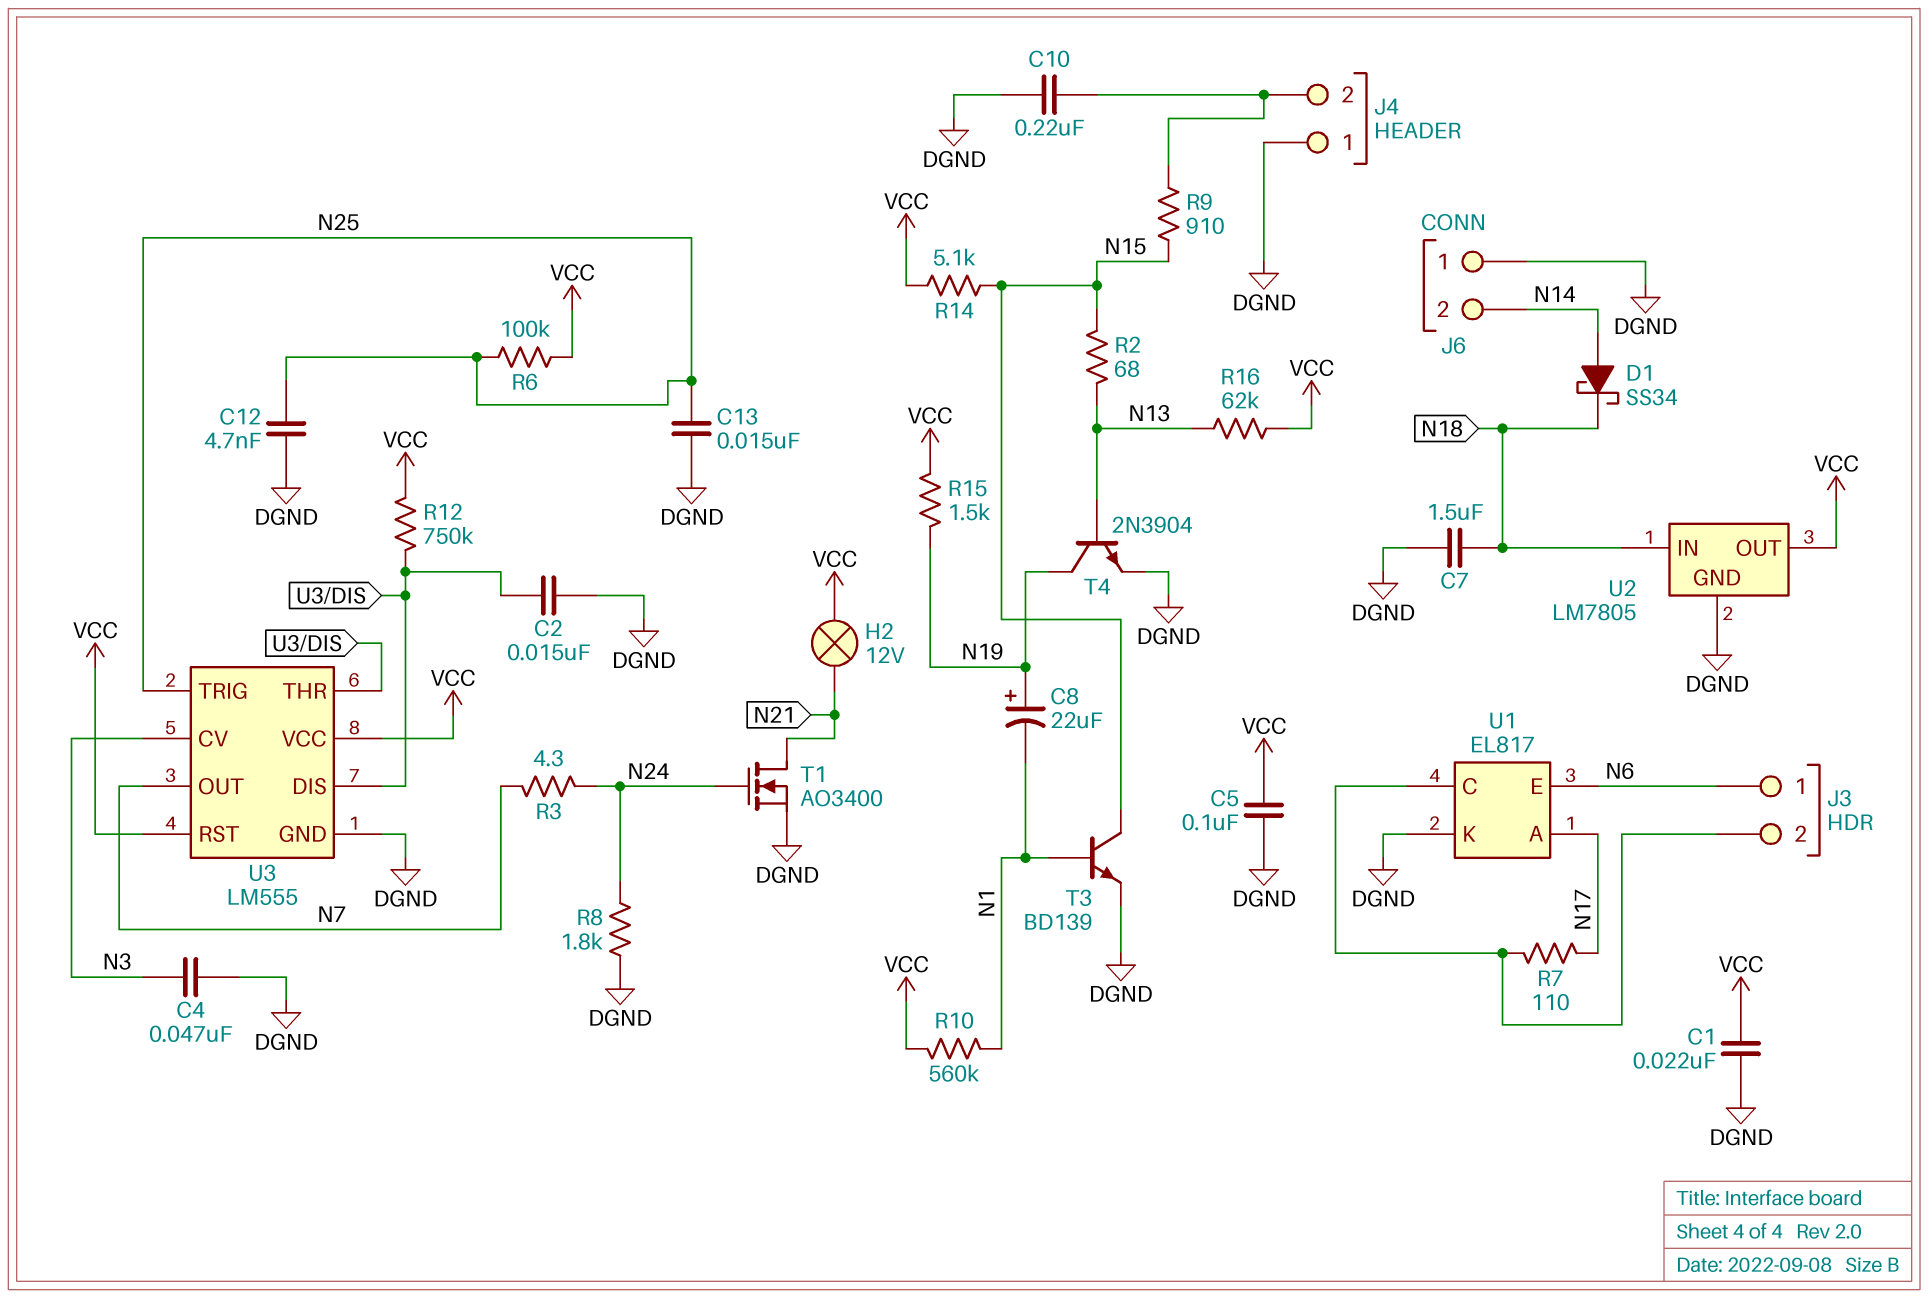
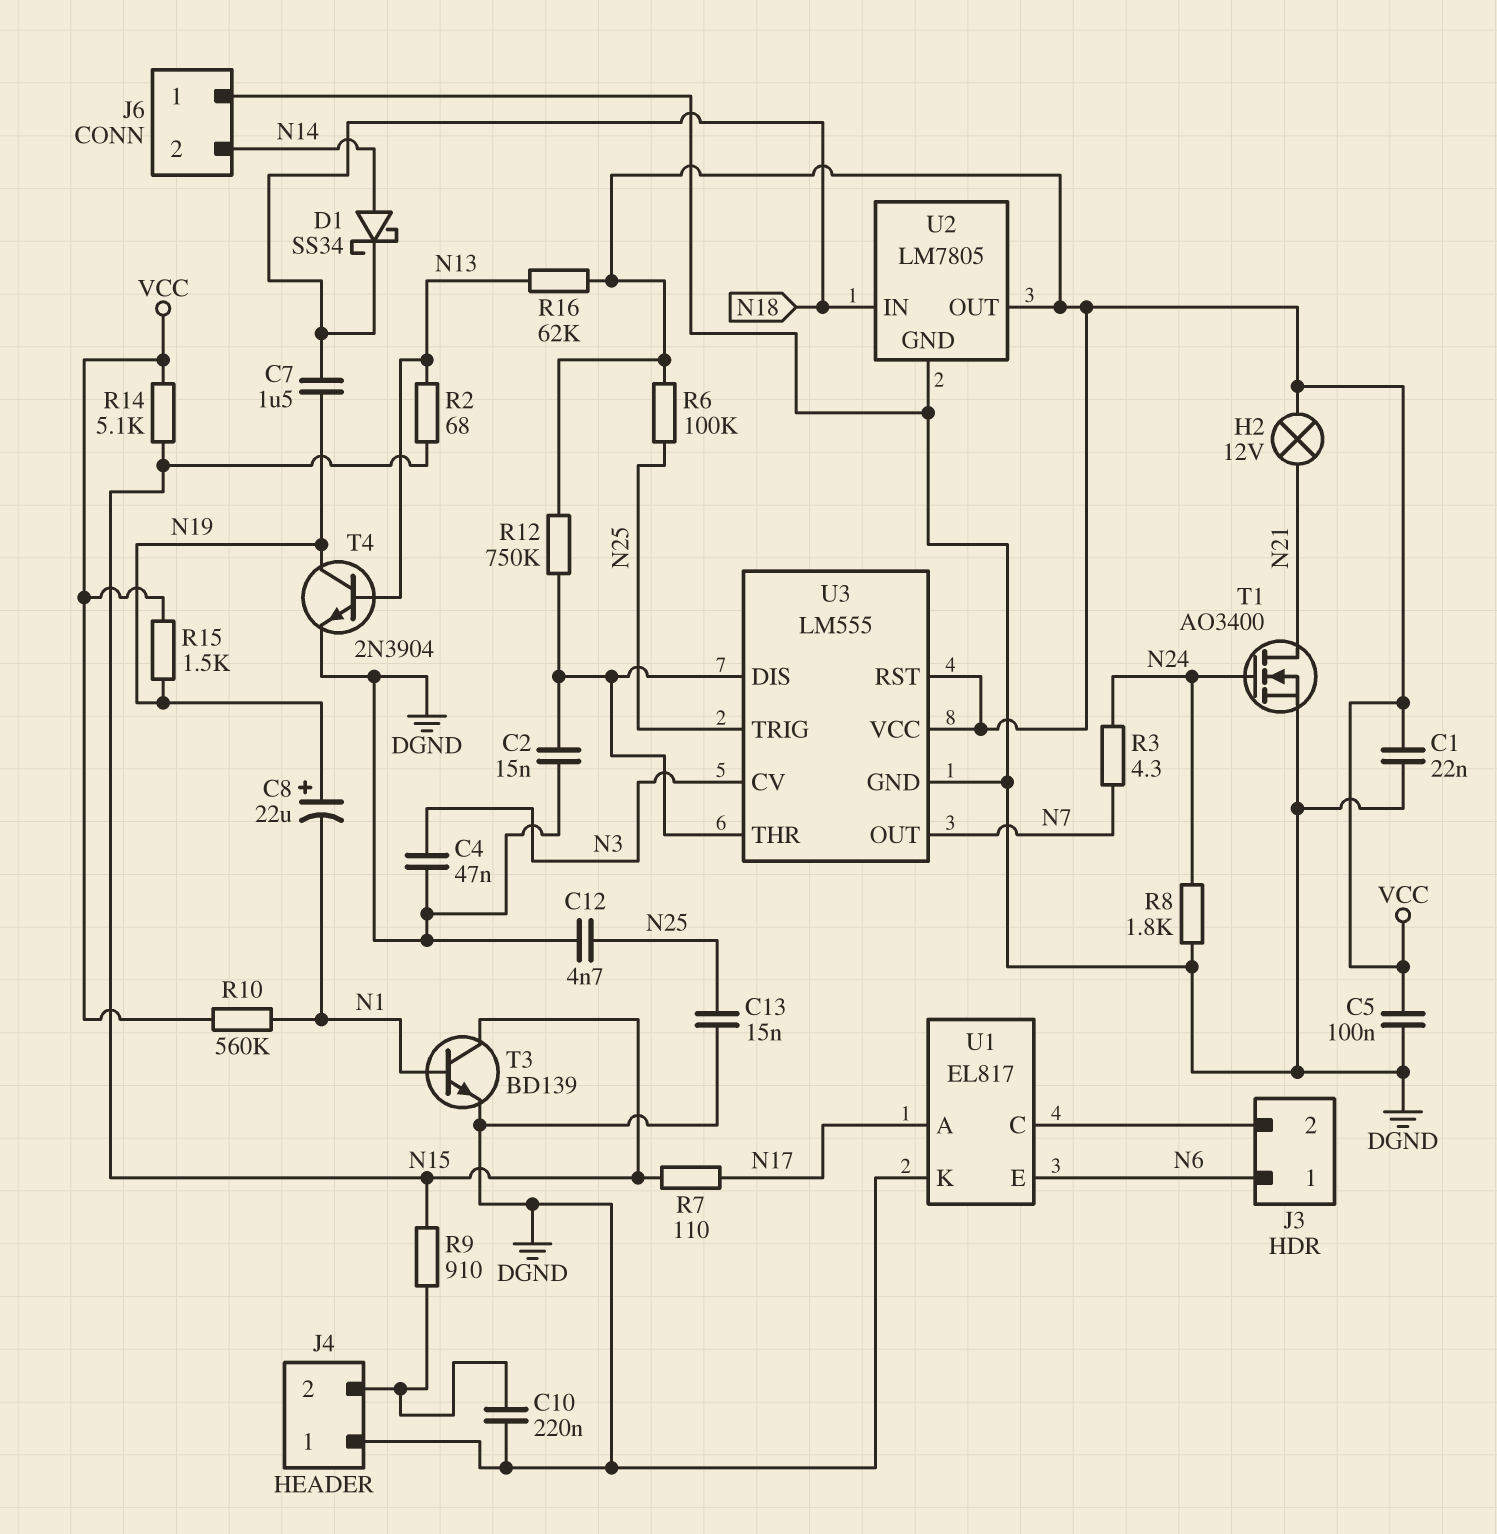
C7: 1.5uF (DGND, N18) -> 1.5uF (N18, N19)
R7: 110 (J3/2, N17) -> 110 (N15, N17)

